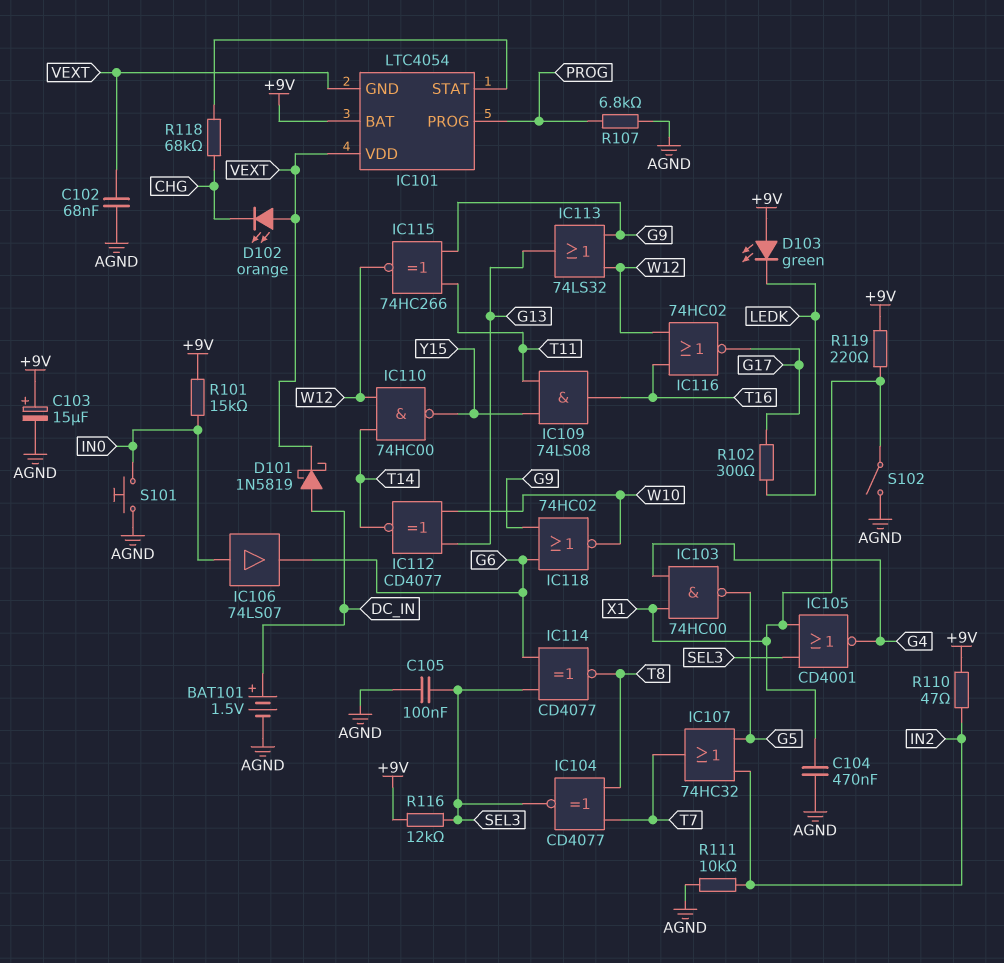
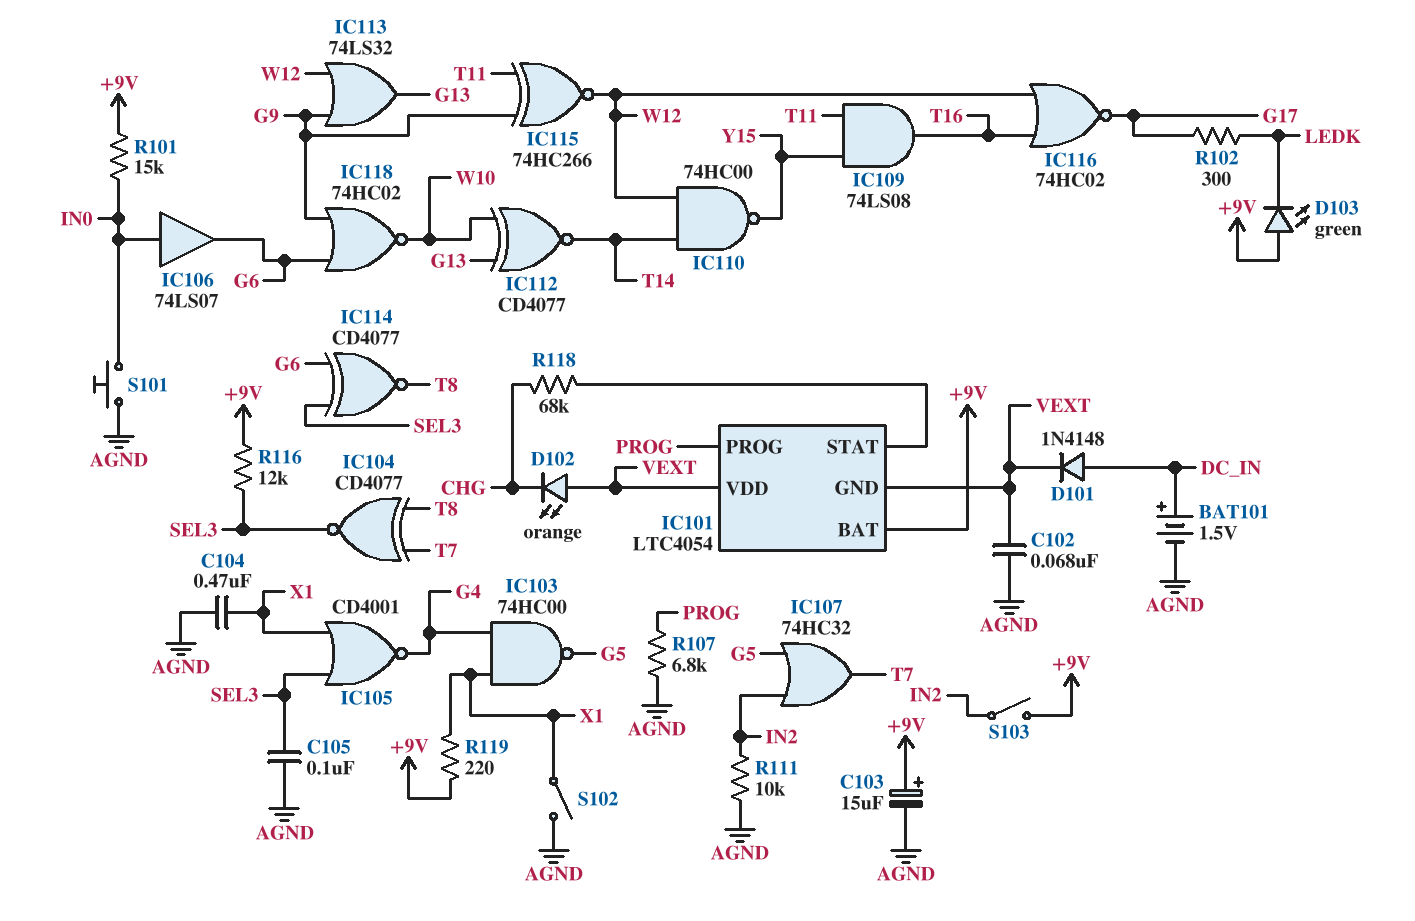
D101: schottky 1N5819 (A DC_IN, K VEXT) -> diode 1N4148 (A DC_IN, K VEXT)
R110: 47 (+9V, IN2) -> none
S103: none -> switch (+9V, IN2)

